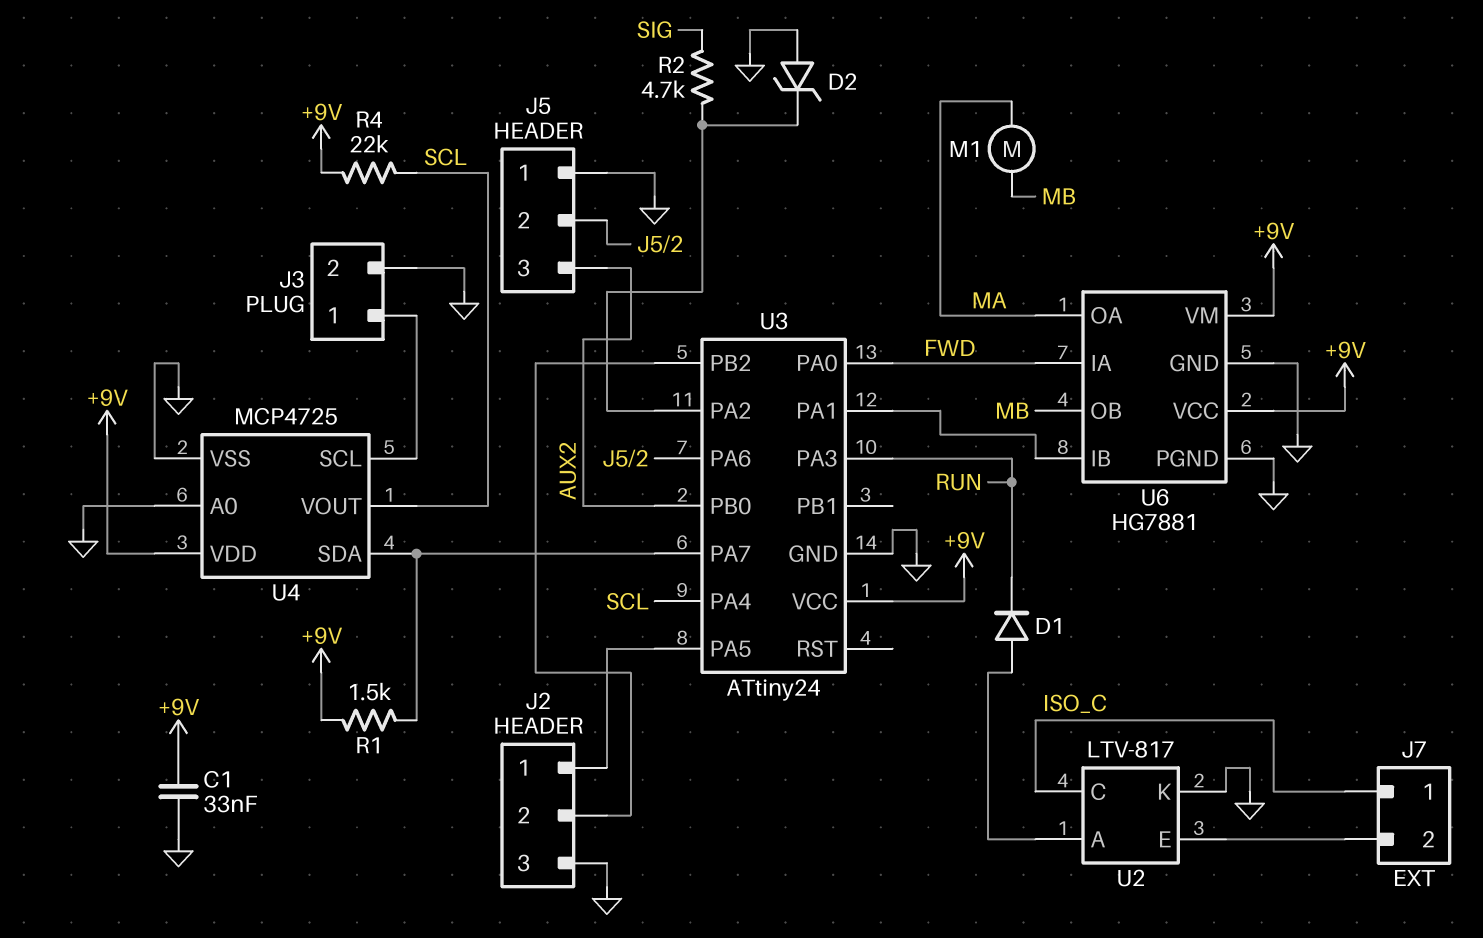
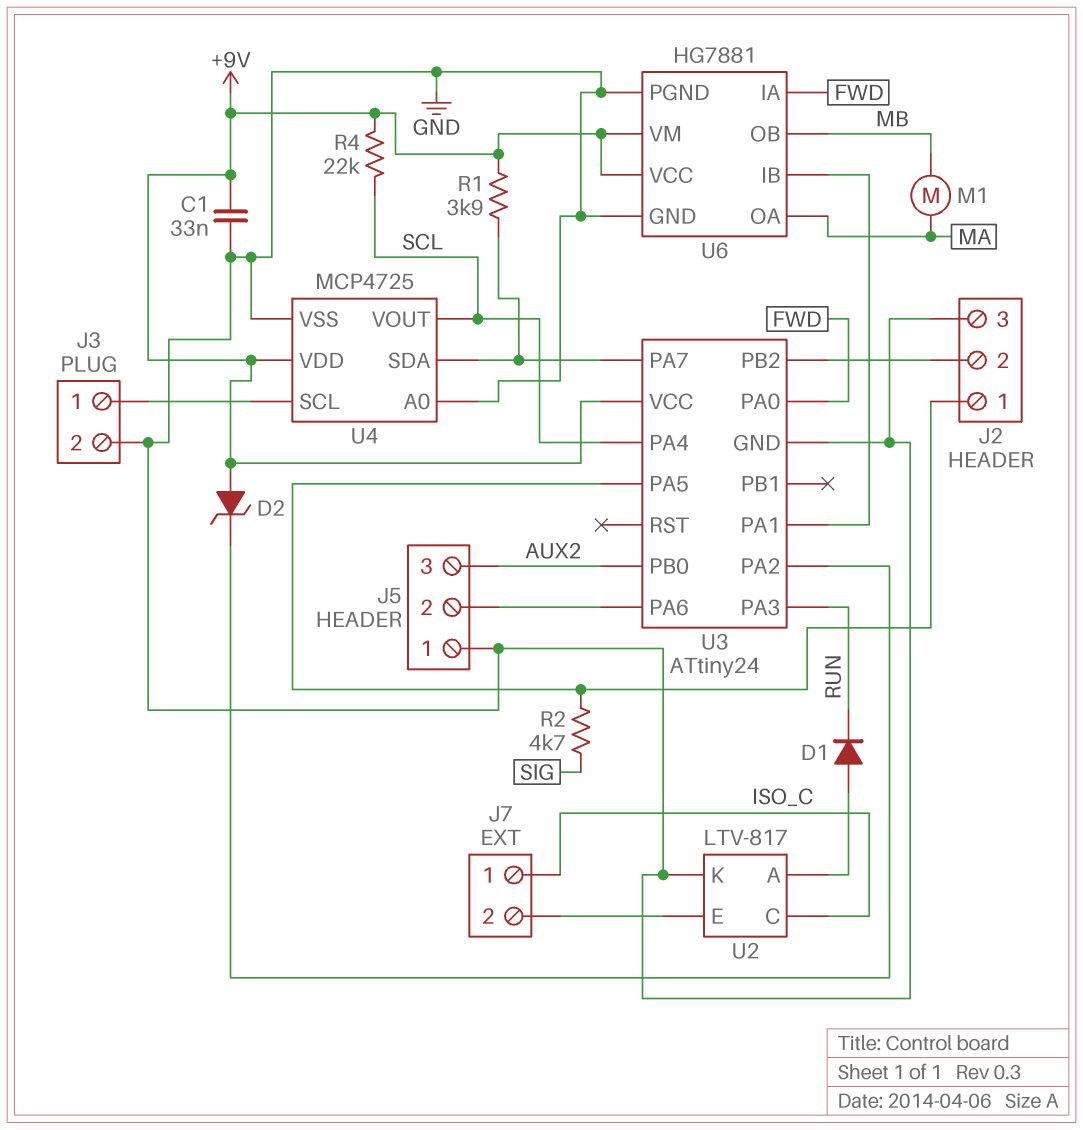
D2: zener (A GND, K U3/PA2) -> zener (A +9V, K U3/PA2)
R1: 1.5k (+9V, U3/PA7) -> 3.9k (+9V, U3/PA7)
R2: 4.7k (SIG, U3/PA2) -> 4.7k (J2/1, SIG)

